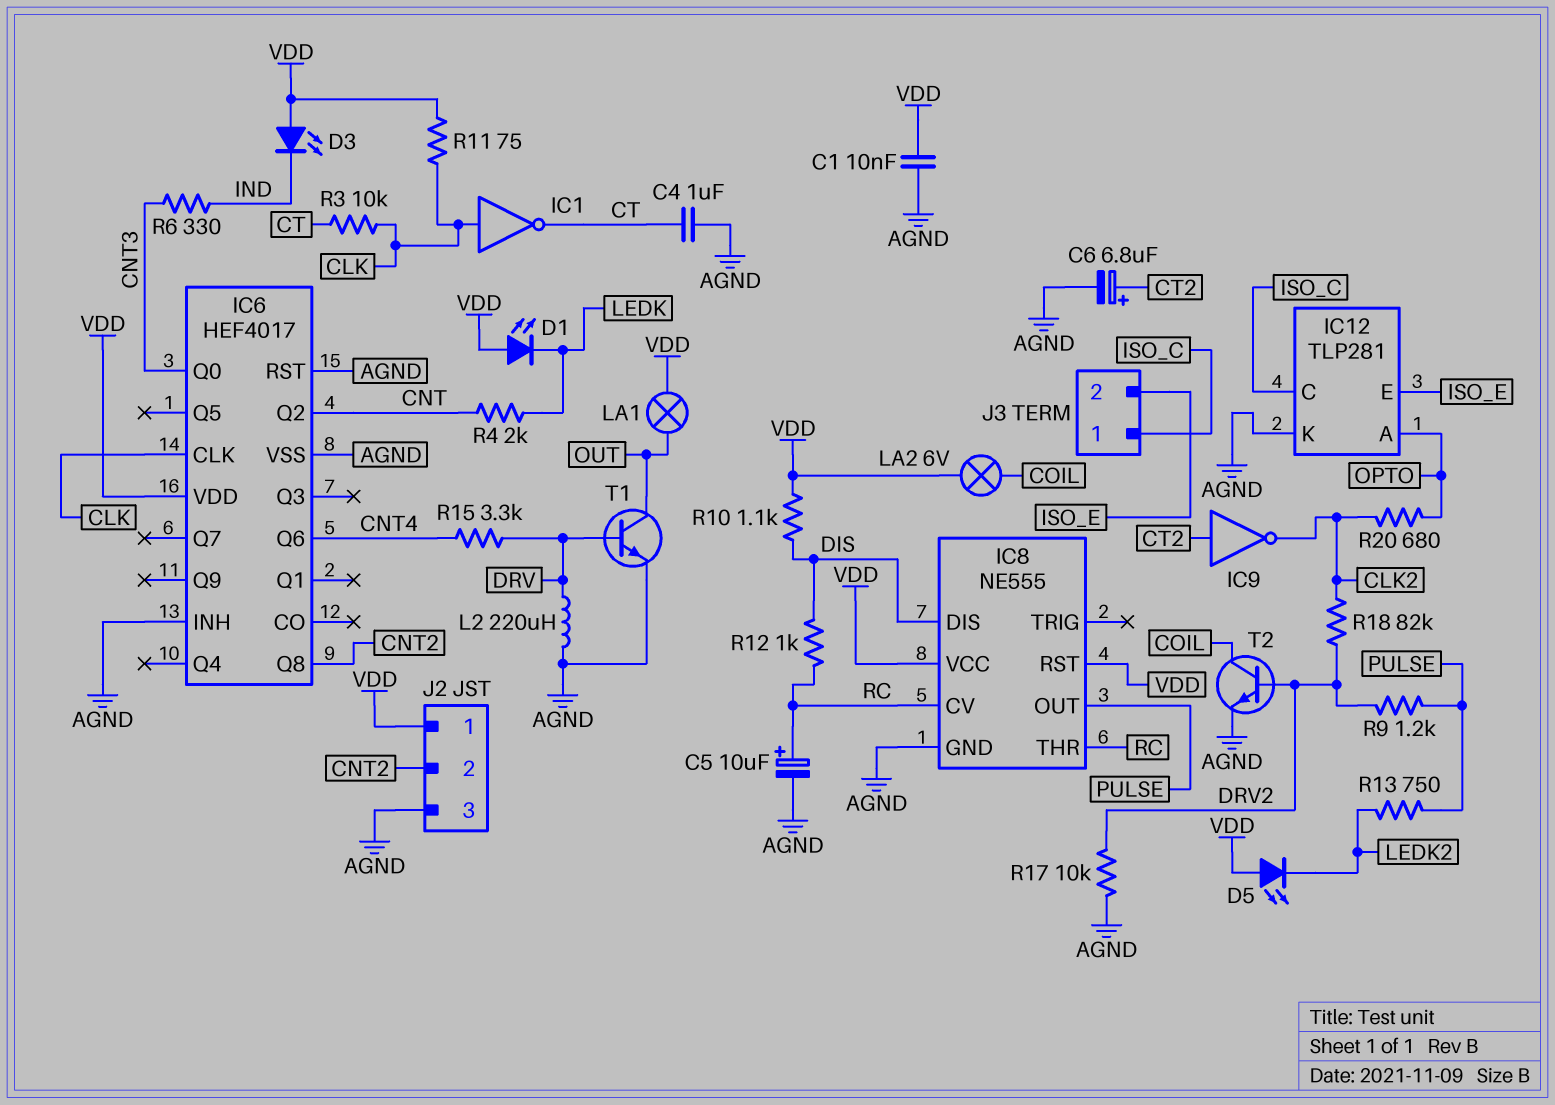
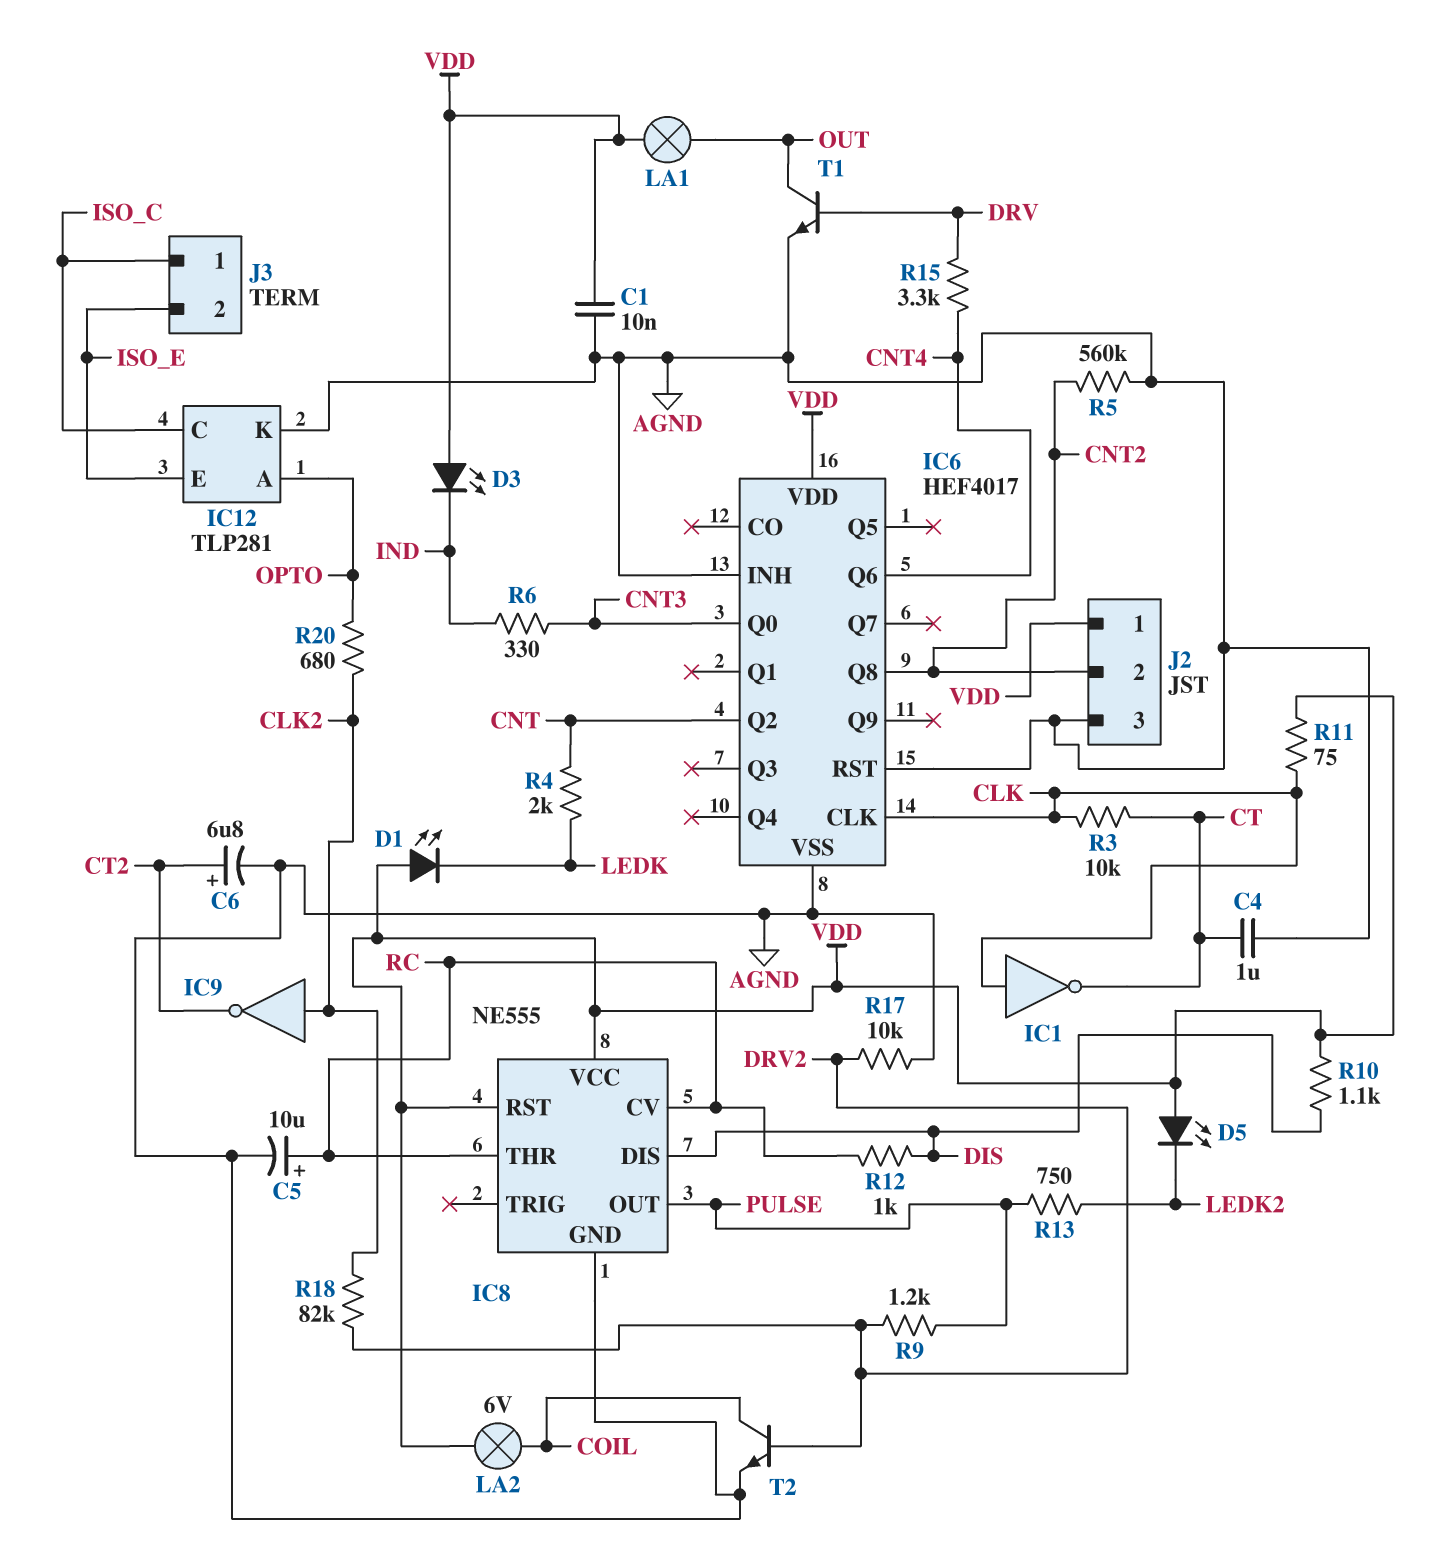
IC9: NOT (in CT2, out CLK2) -> NOT (in CLK2, out CT2)
L2: 220uH (AGND, DRV) -> none
R5: none -> 560k (AGND, CNT2)

